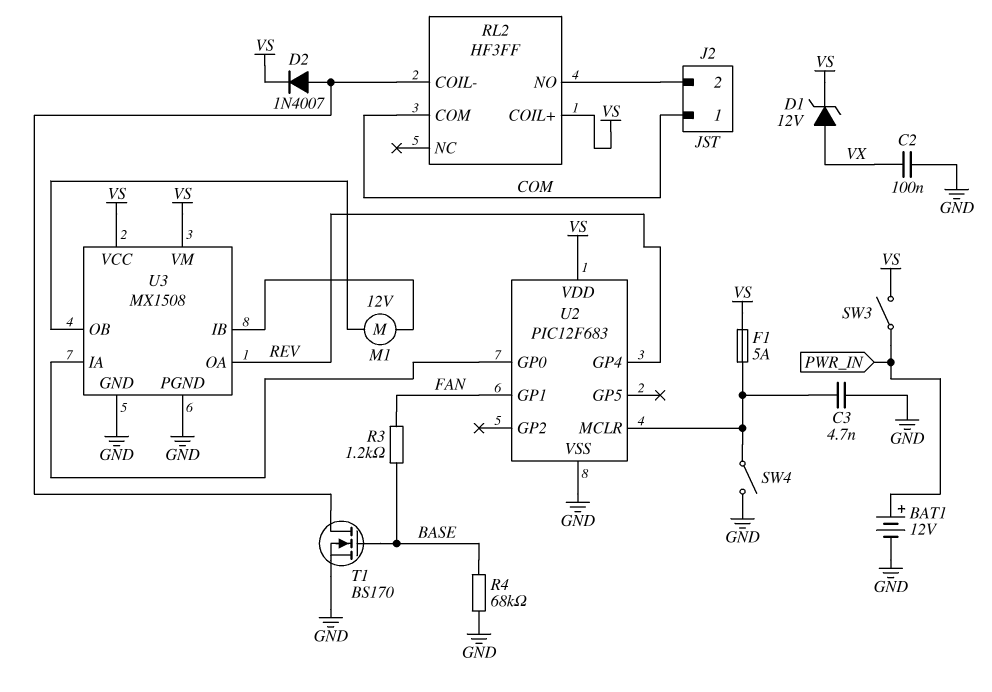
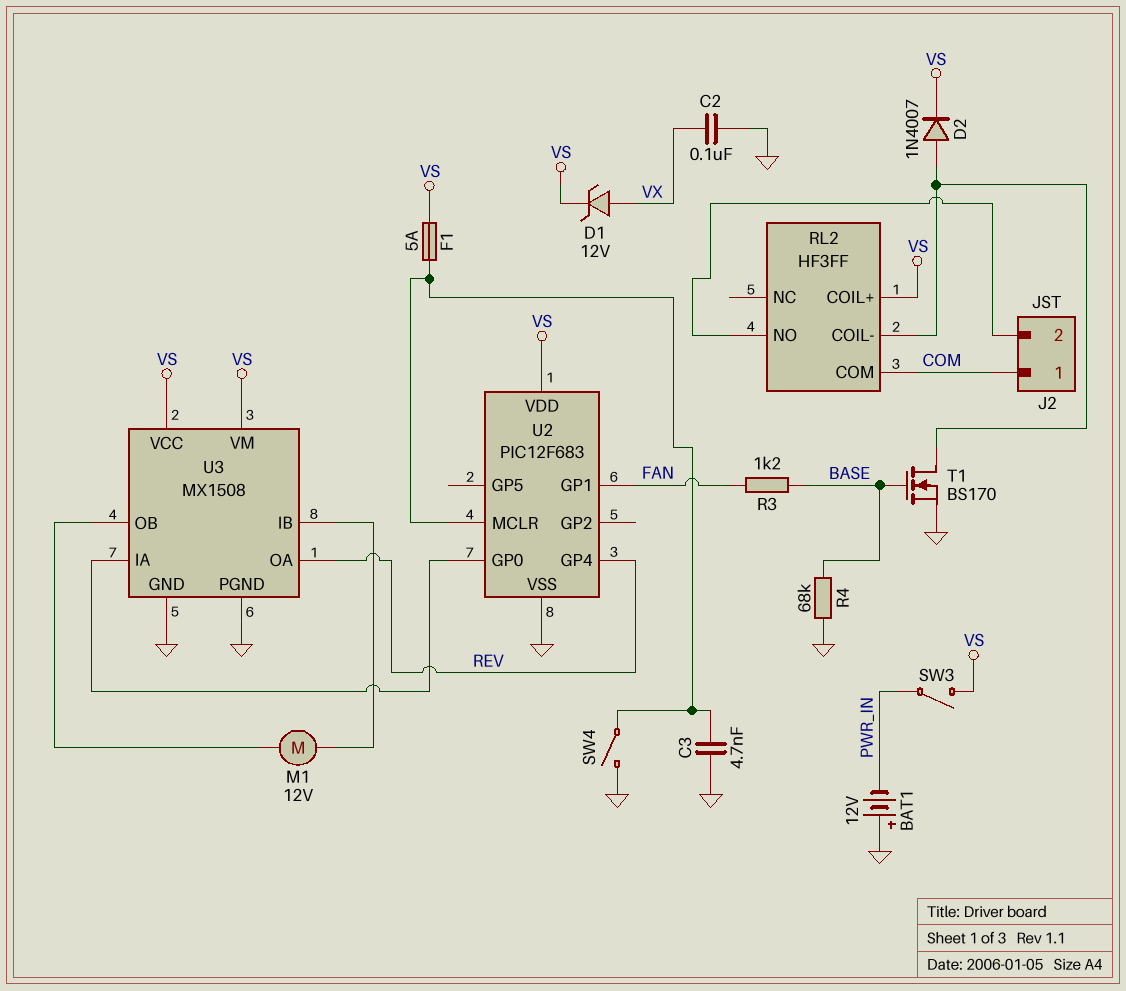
BAT1: 12V (plus PWR_IN, minus GND) -> 12V (plus GND, minus PWR_IN)

